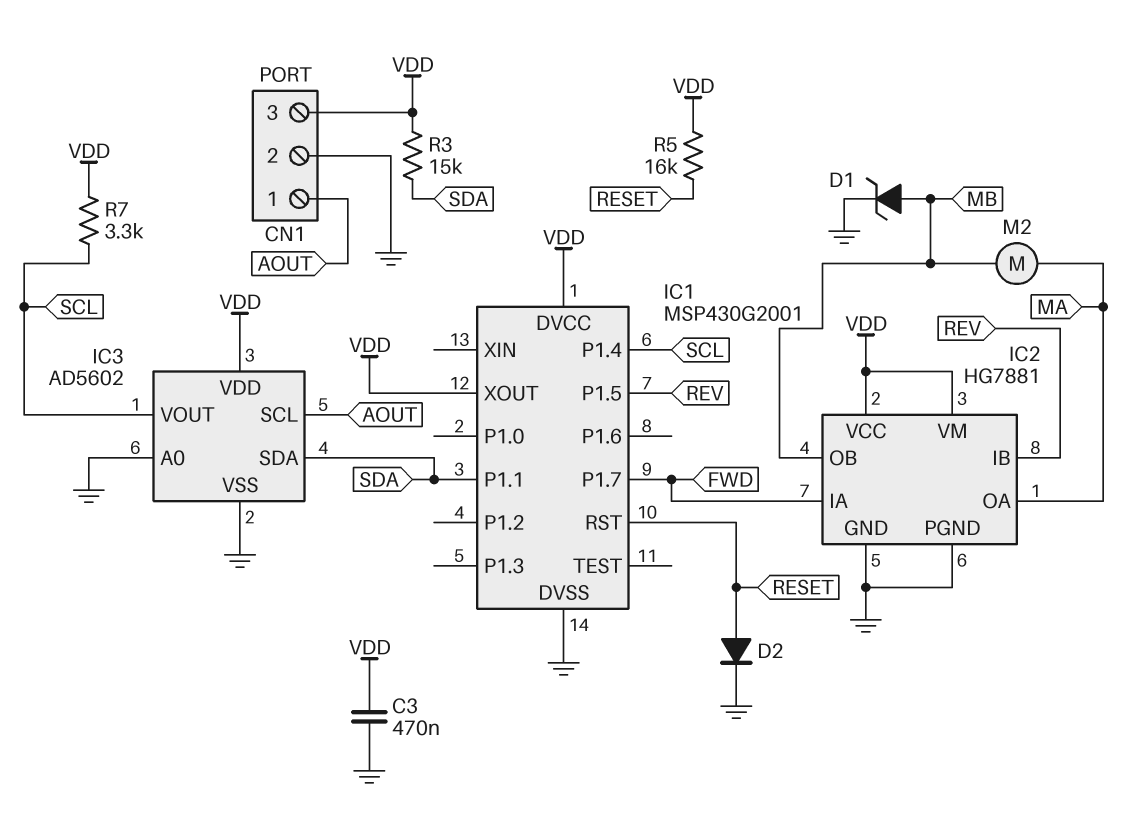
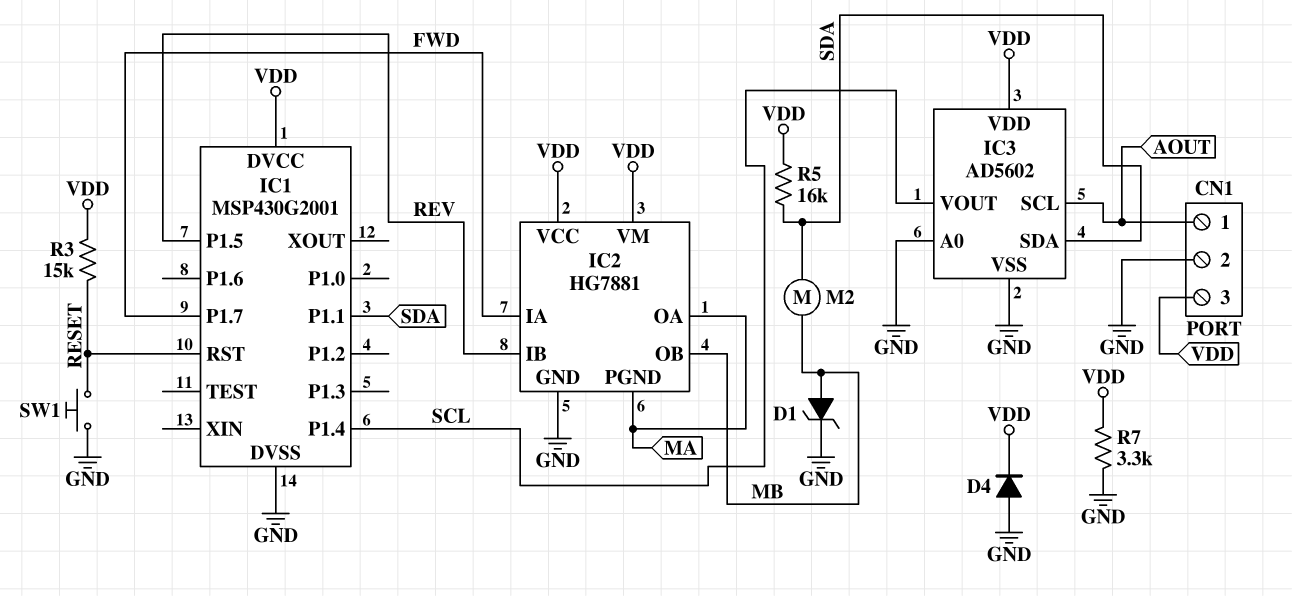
C3: 470nF (GND, VDD) -> none
D2: diode (A RESET, K GND) -> none
D4: none -> diode (A GND, K VDD)
IC1 pin XOUT: VDD -> none
IC2 pin PGND: GND -> MA
M2: motor (MA, MB) -> motor (MB, SDA)
R3: 15k (SDA, VDD) -> 15k (RESET, VDD)
R5: 16k (RESET, VDD) -> 16k (SDA, VDD)
R7: 3.3k (SCL, VDD) -> 3.3k (GND, VDD)
SW1: none -> button (GND, RESET)

